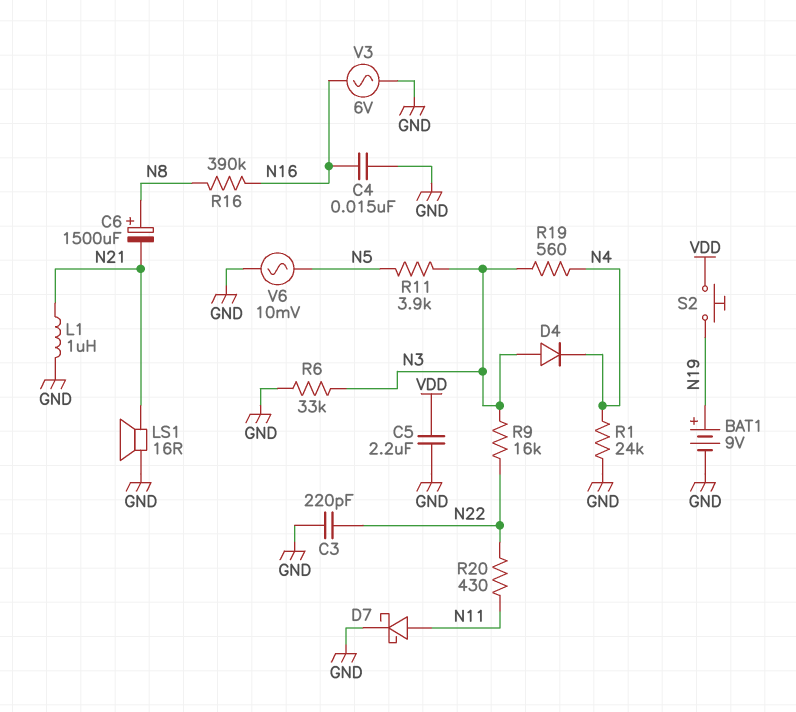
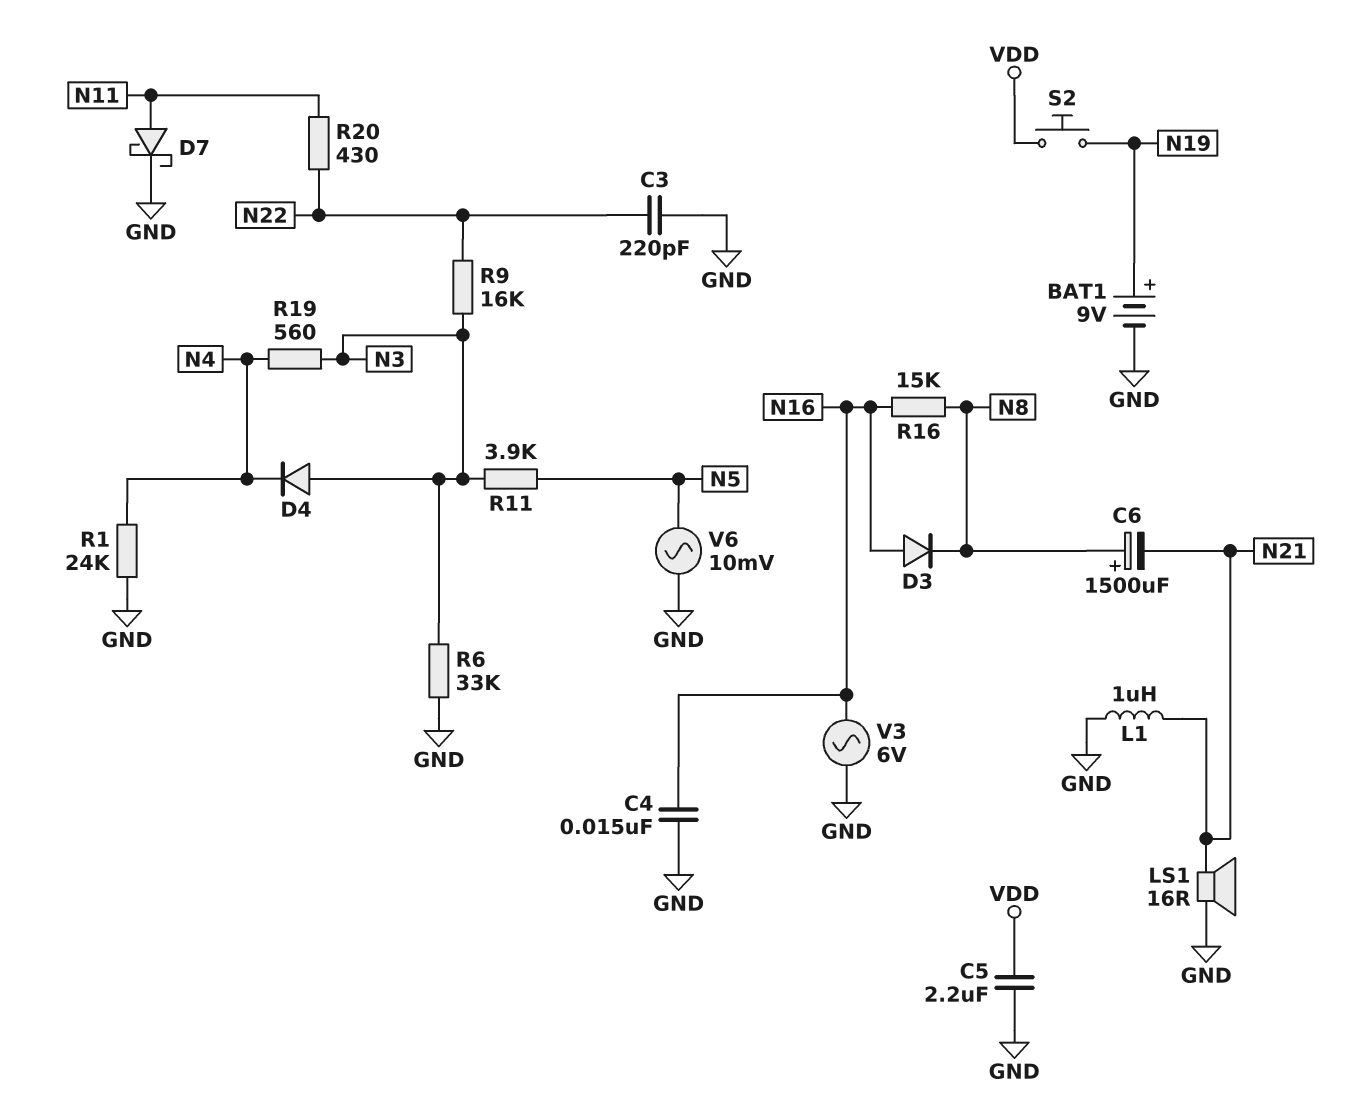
D3: none -> diode (A N16, K N8)
R16: 390k (N8, N16) -> 15k (N8, N16)

